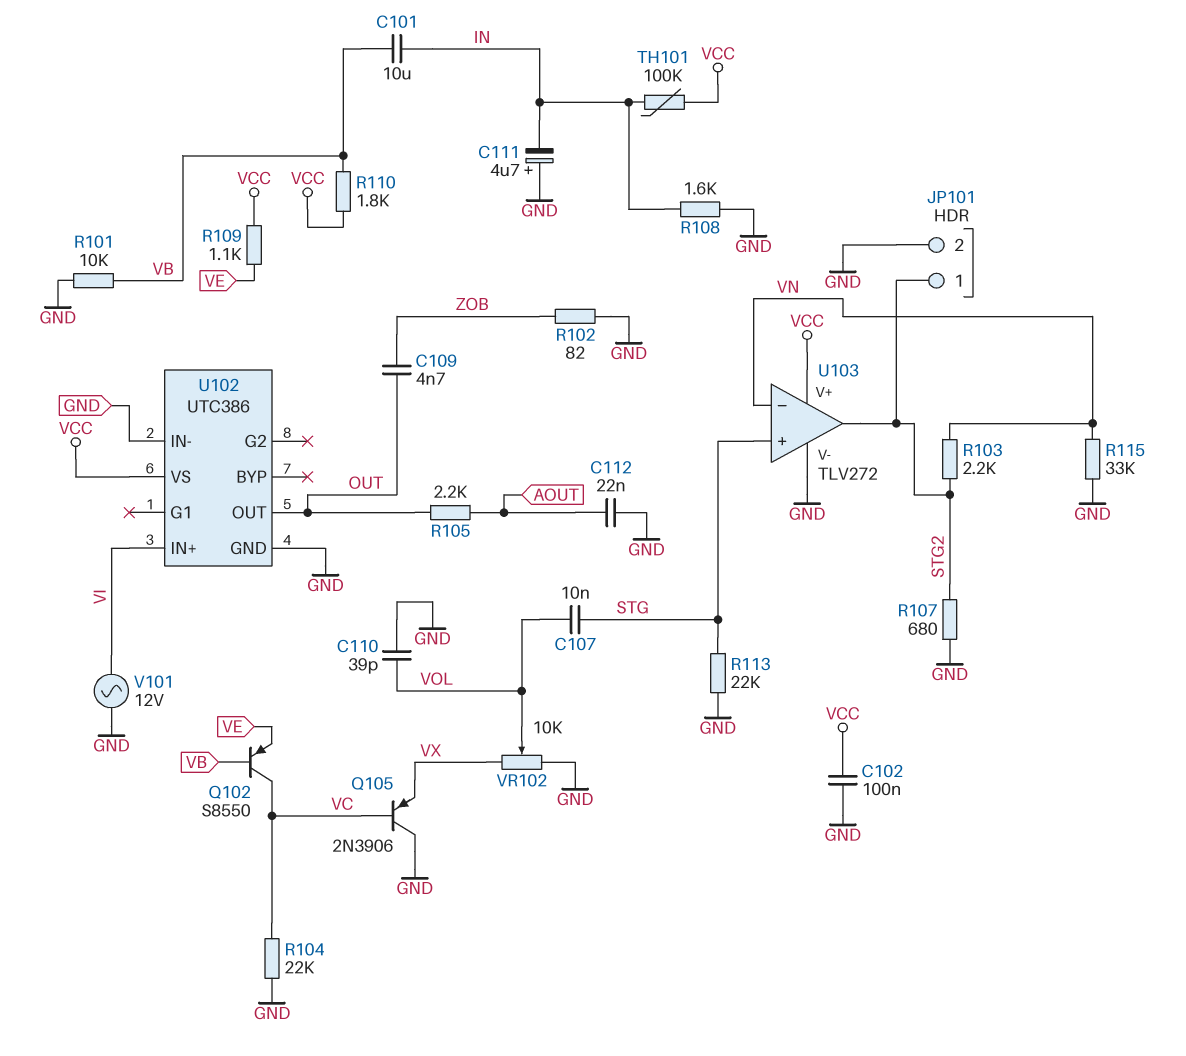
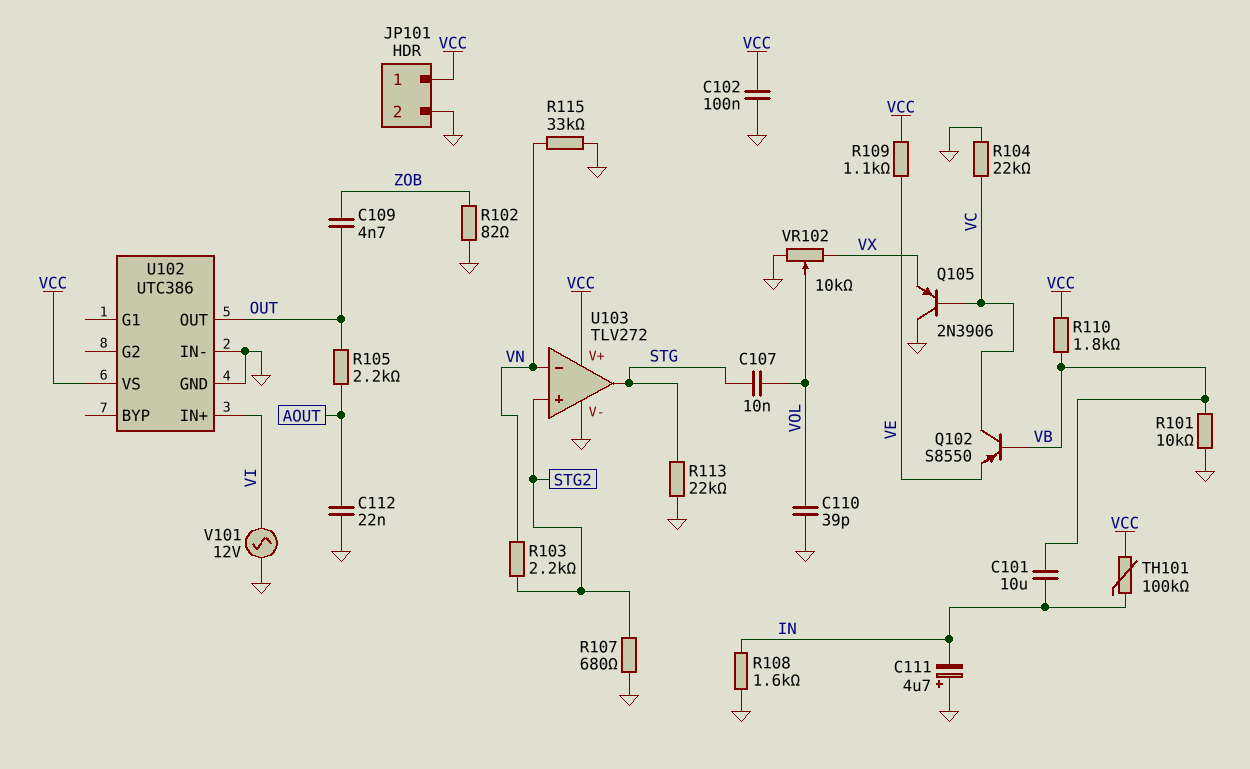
JP101 pin 1: STG2 -> VCC
U103 pin in+: STG -> STG2
U103 pin out: STG2 -> STG

